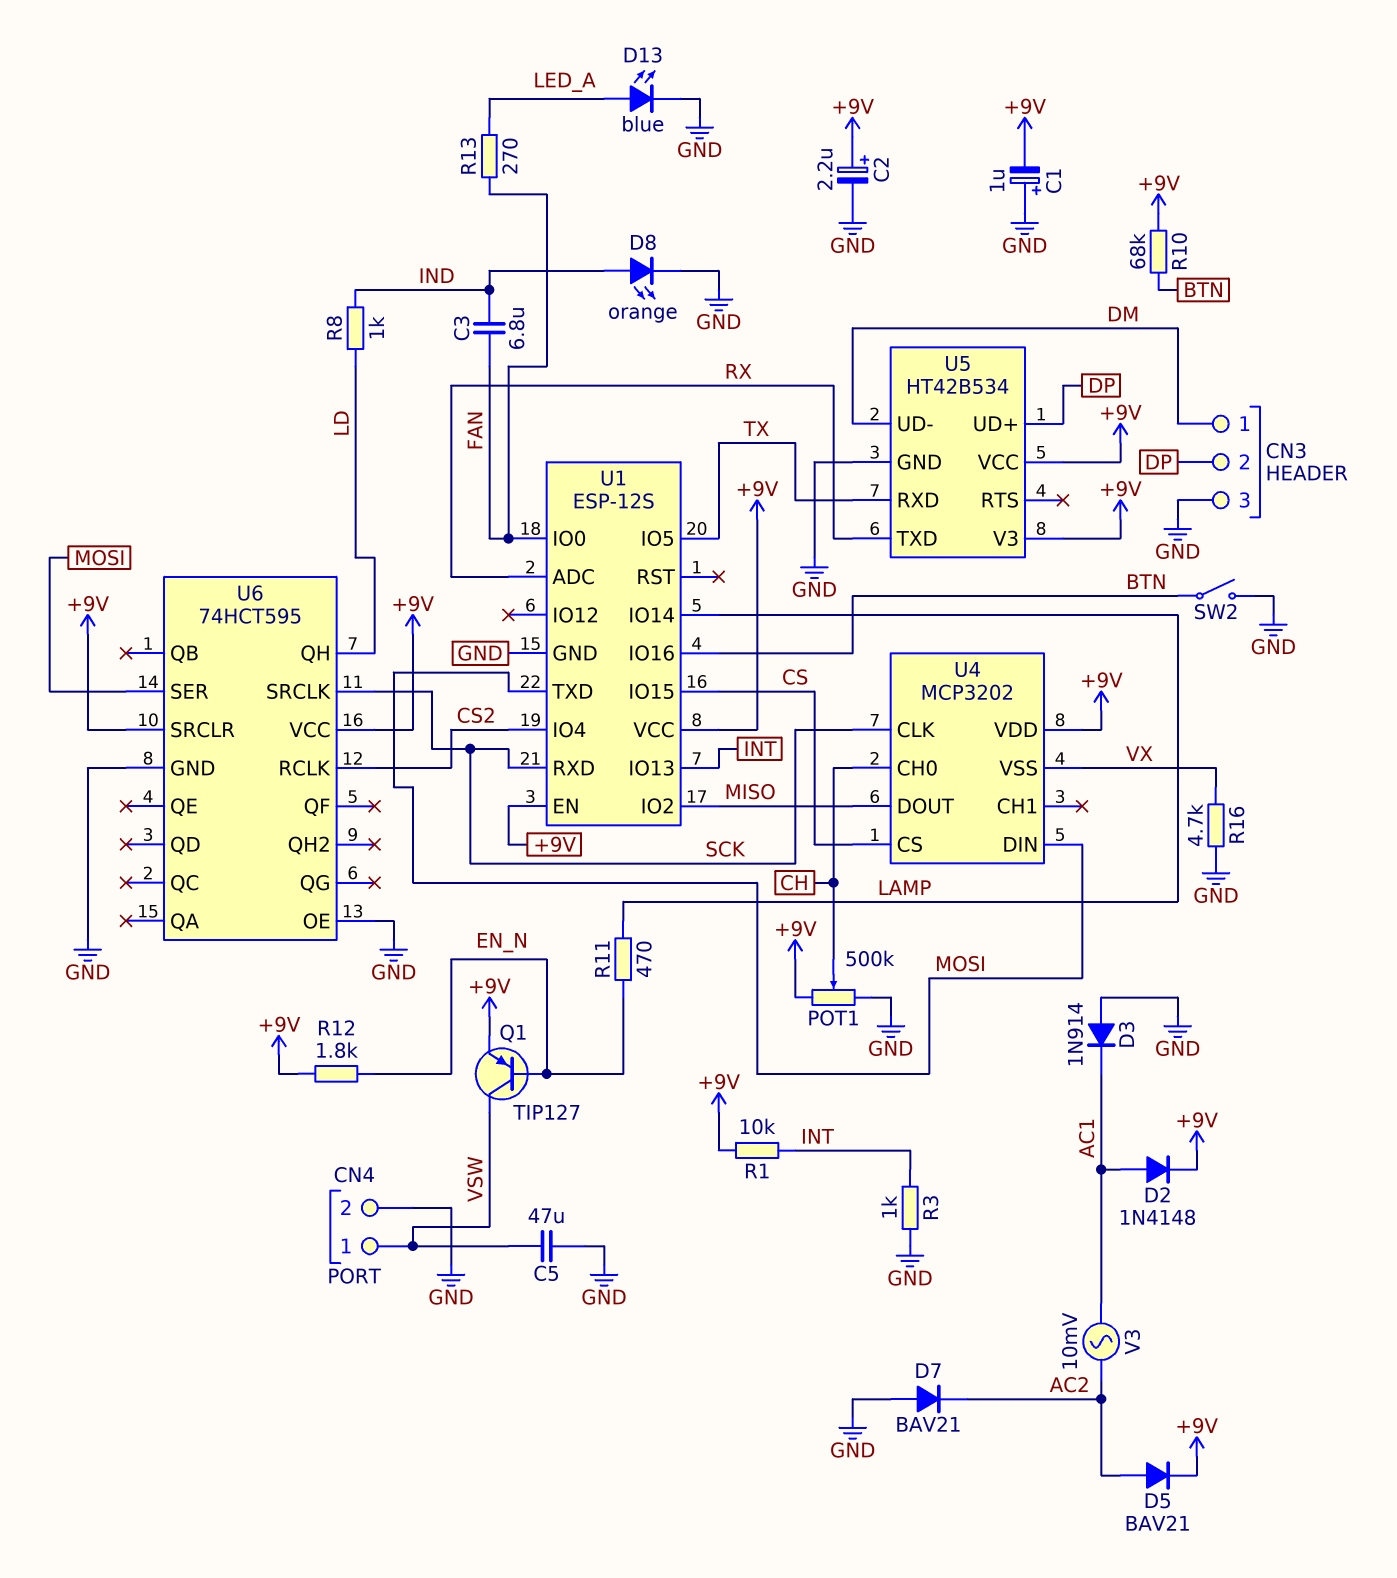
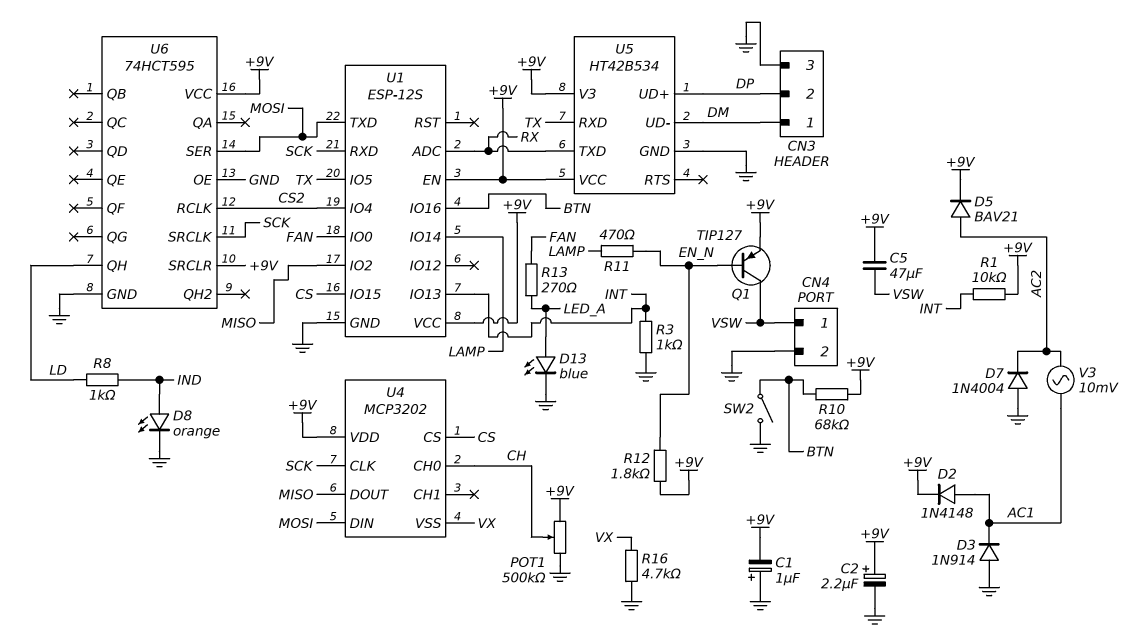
C3: 6.8uF (FAN, IND) -> none
C5: 47uF (GND, VSW) -> 47uF (+9V, VSW)
D7: diode BAV21 (A GND, K AC2) -> diode 1N4004 (A GND, K AC2)

